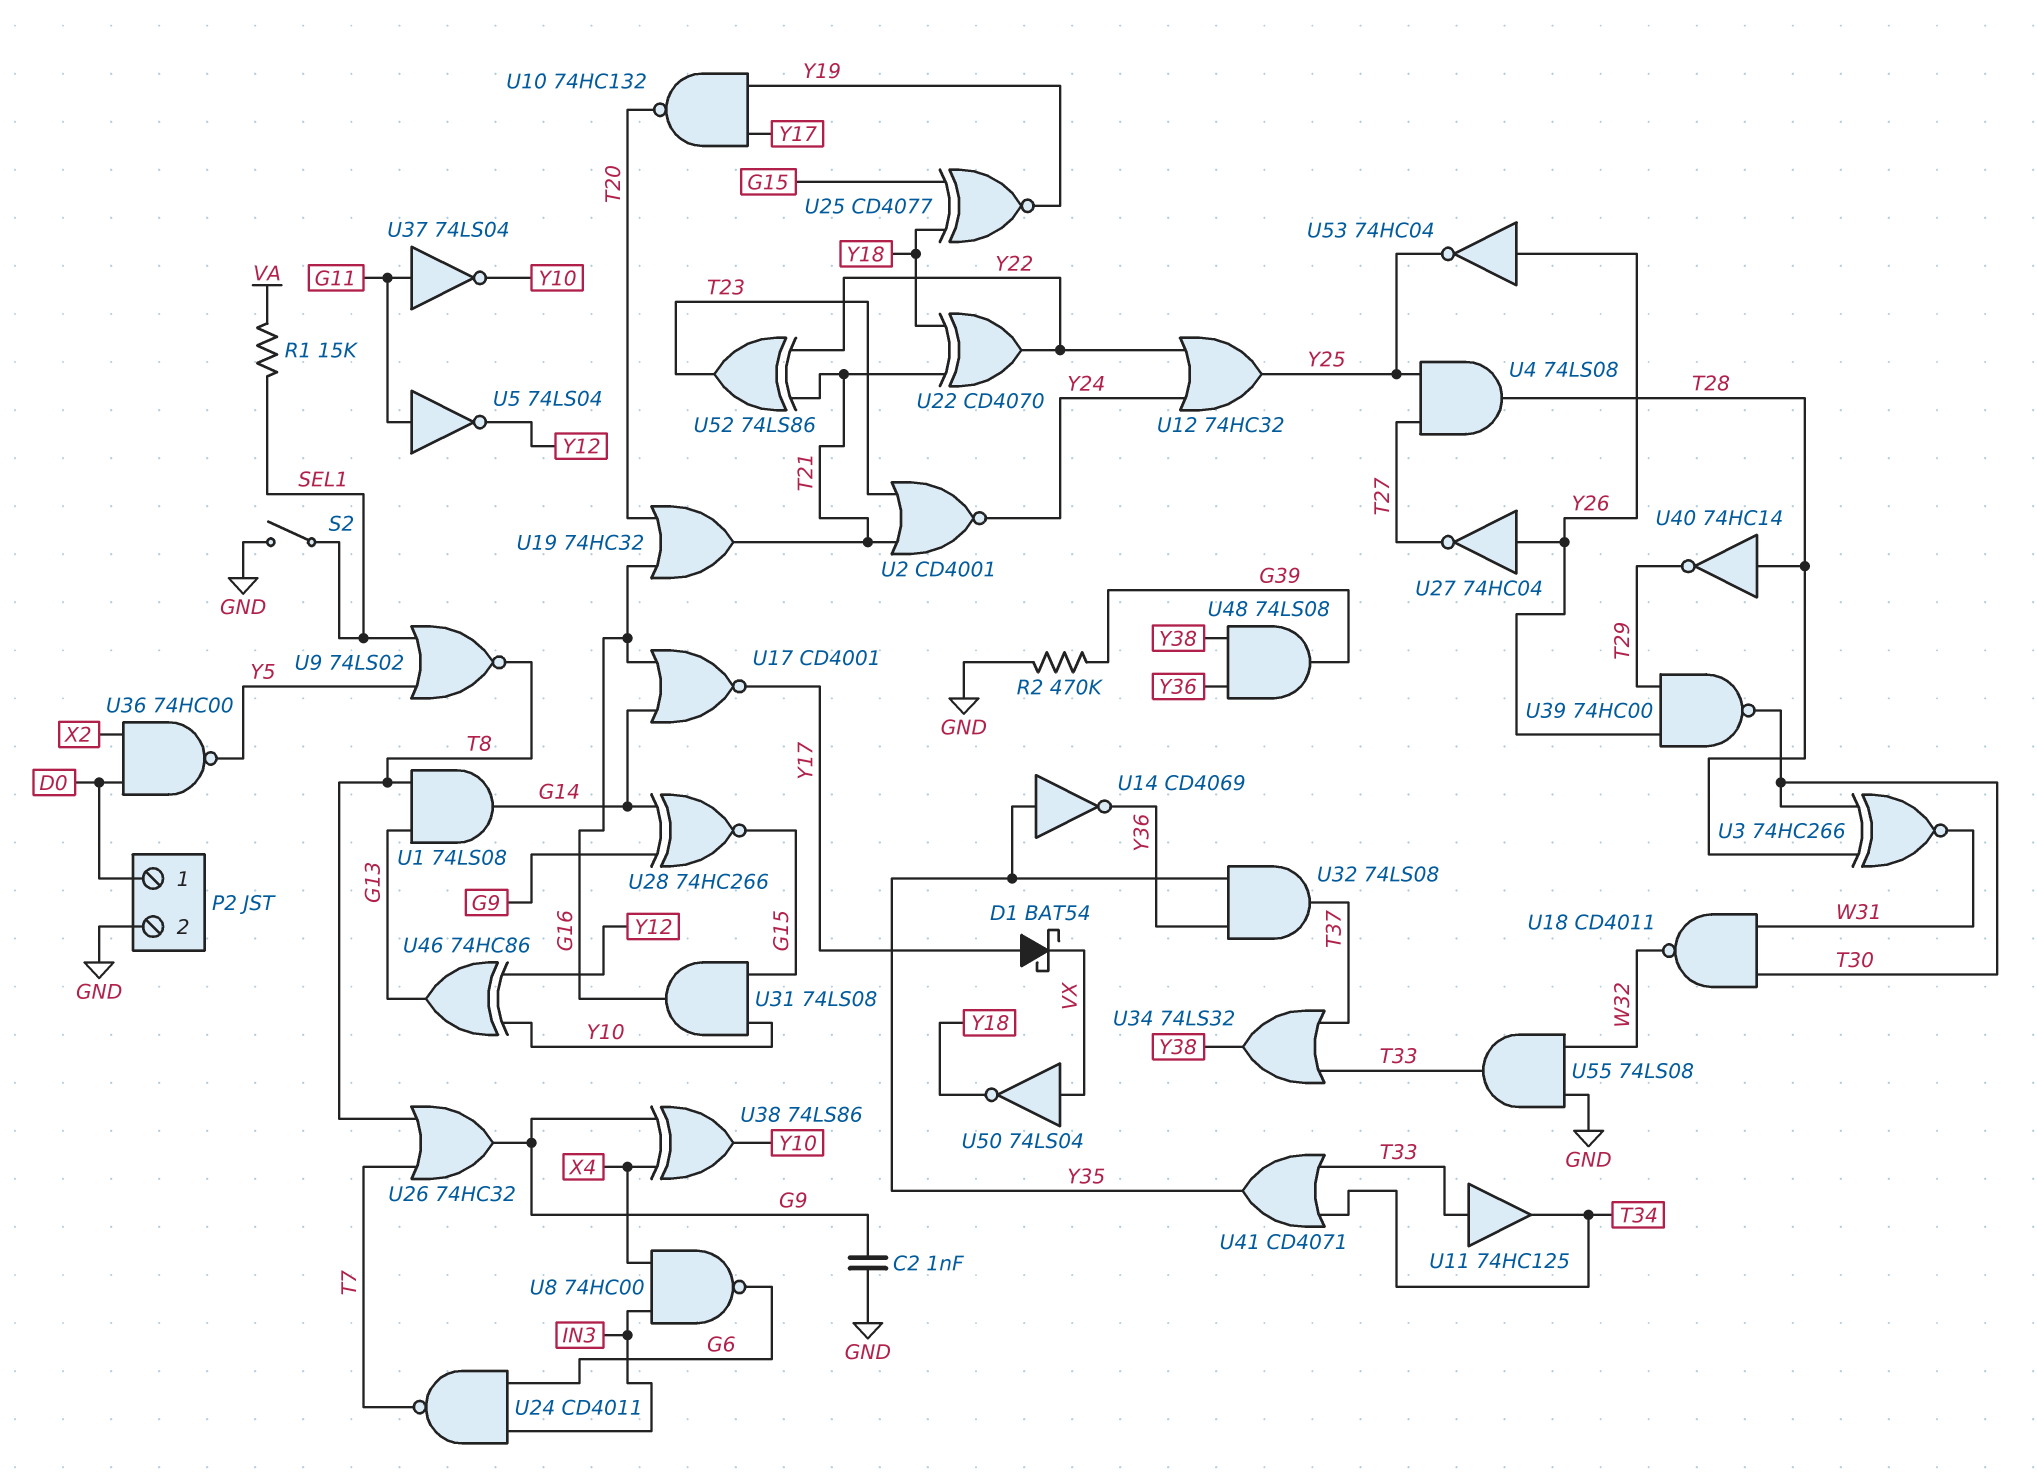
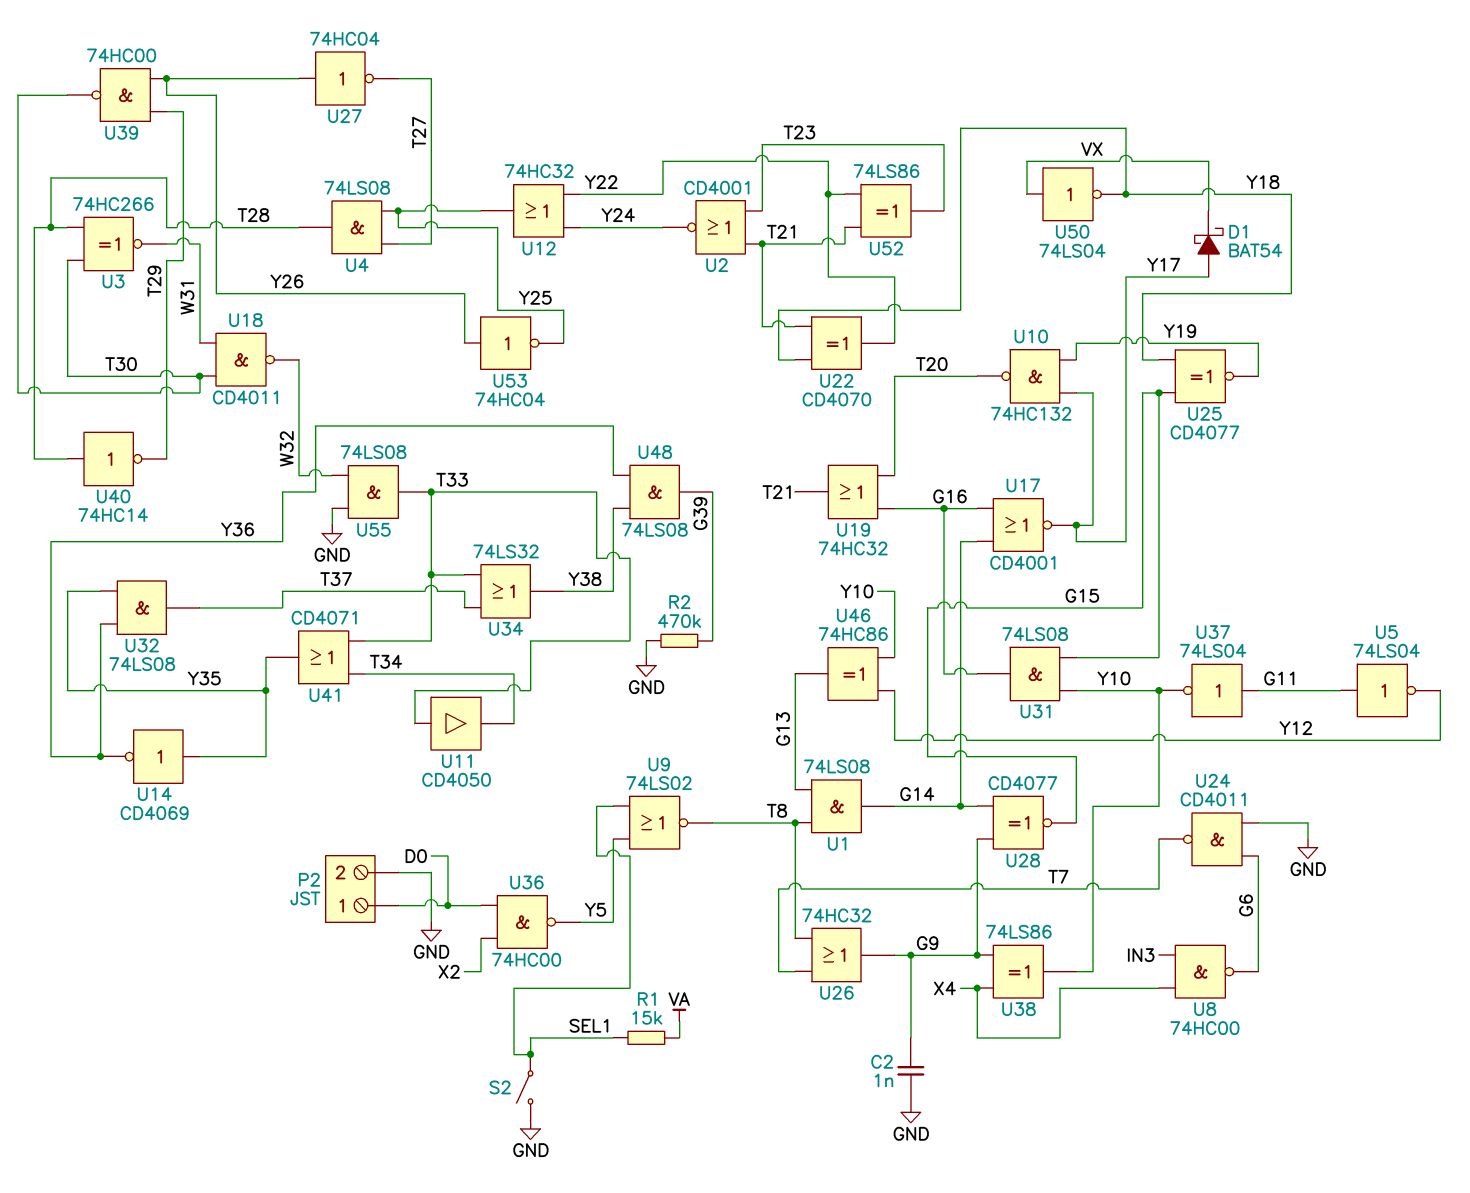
U11: buffer 74HC125 (in T33, out T34) -> buffer CD4050 (in T33, out T34)
U24: NAND CD4011 (in G6, in IN3, out T7) -> NAND CD4011 (in G6, in GND, out T7)
U28: XNOR 74HC266 (in G9, in G14, out G15) -> XNOR CD4077 (in G9, in G14, out G15)

